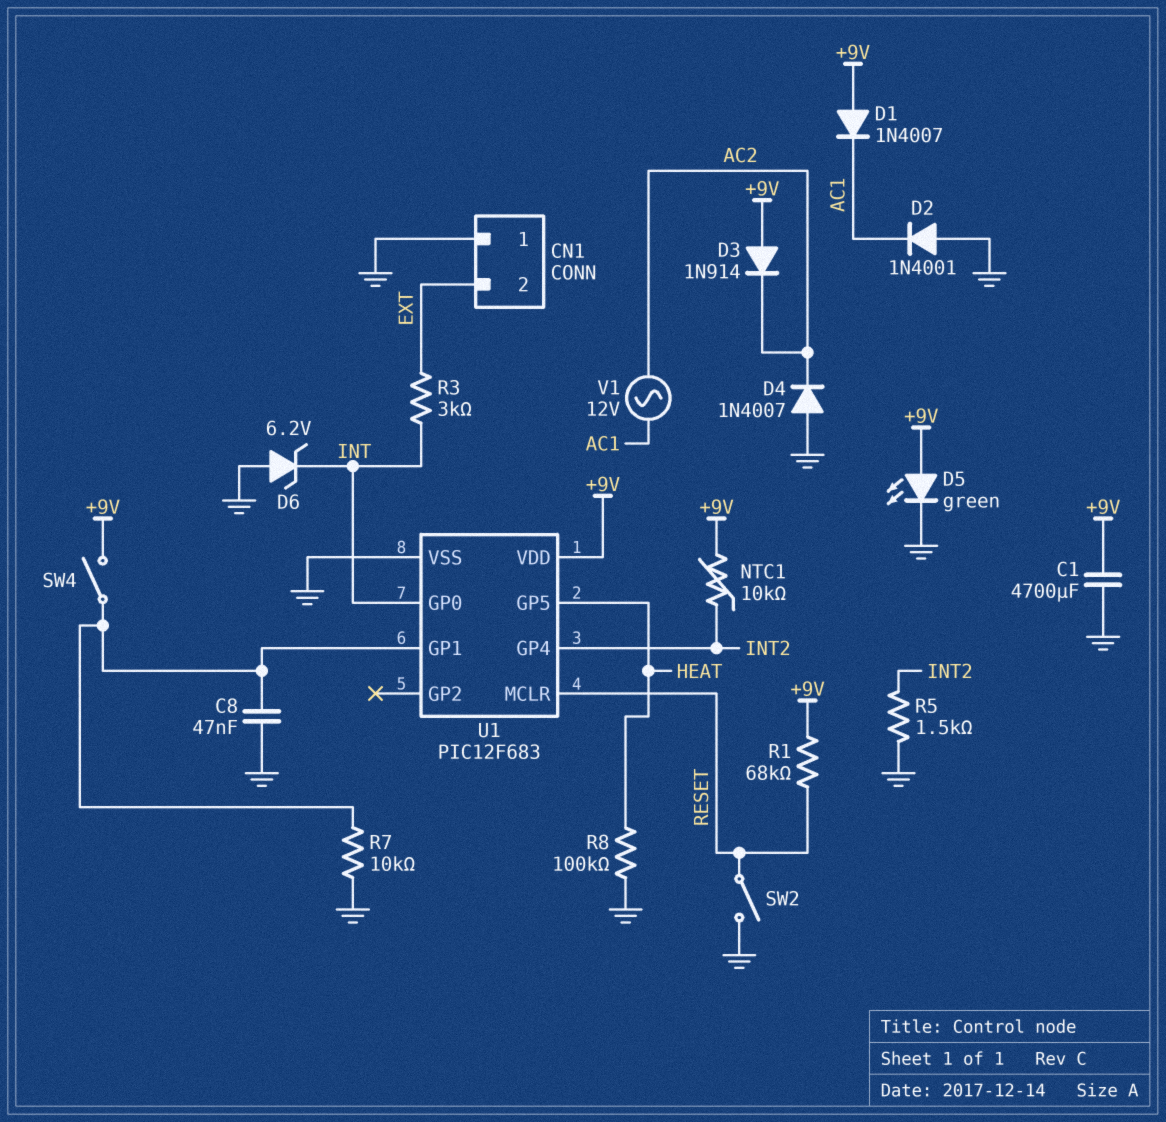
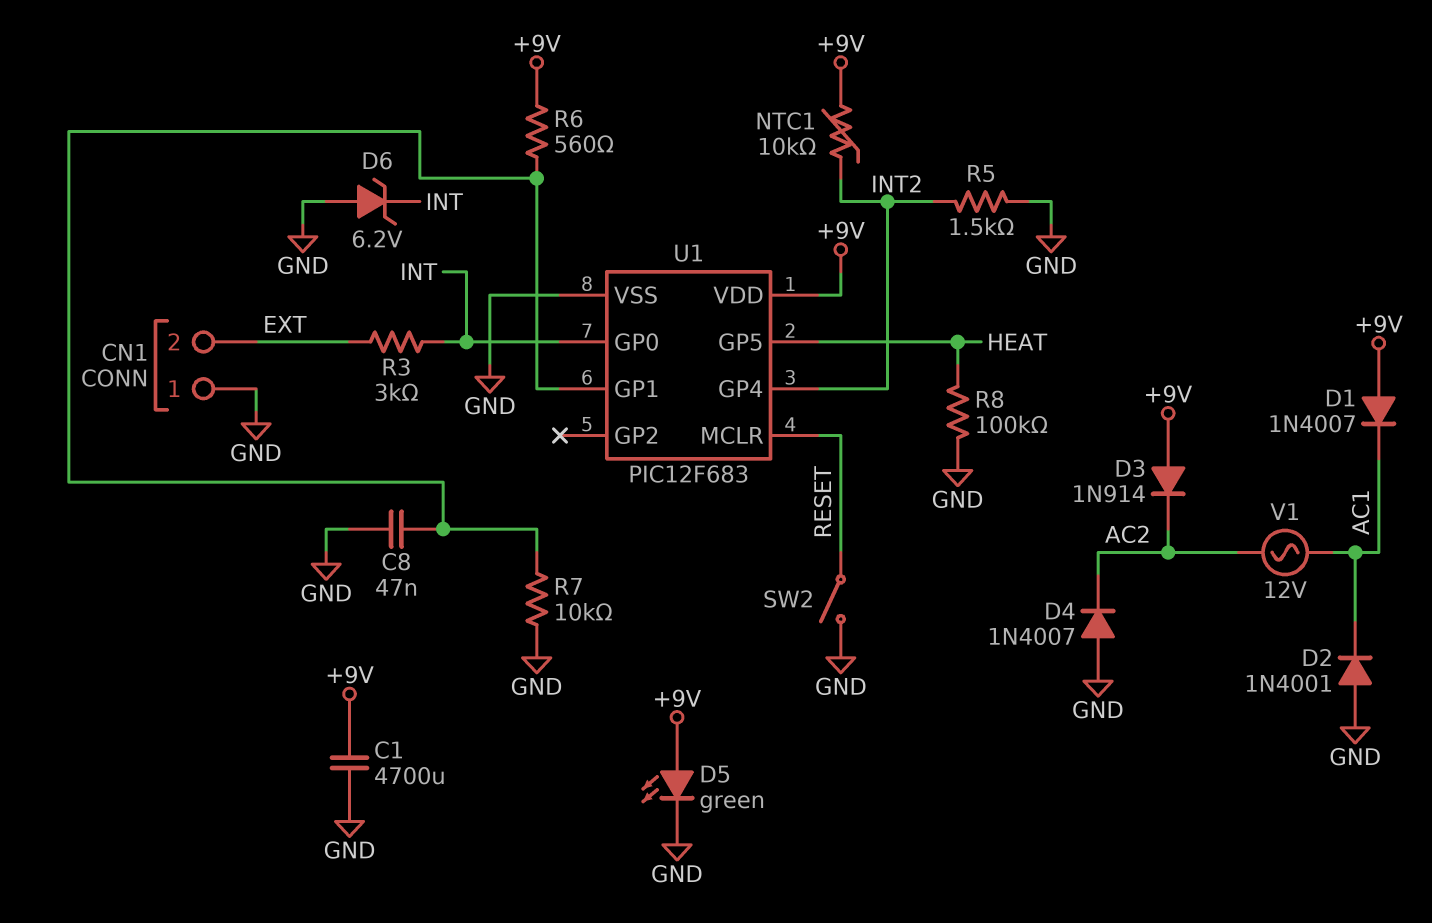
R1: 68k (+9V, RESET) -> none
R6: none -> 560 (+9V, U1/GP1)
SW4: switch (+9V, U1/GP1) -> none

